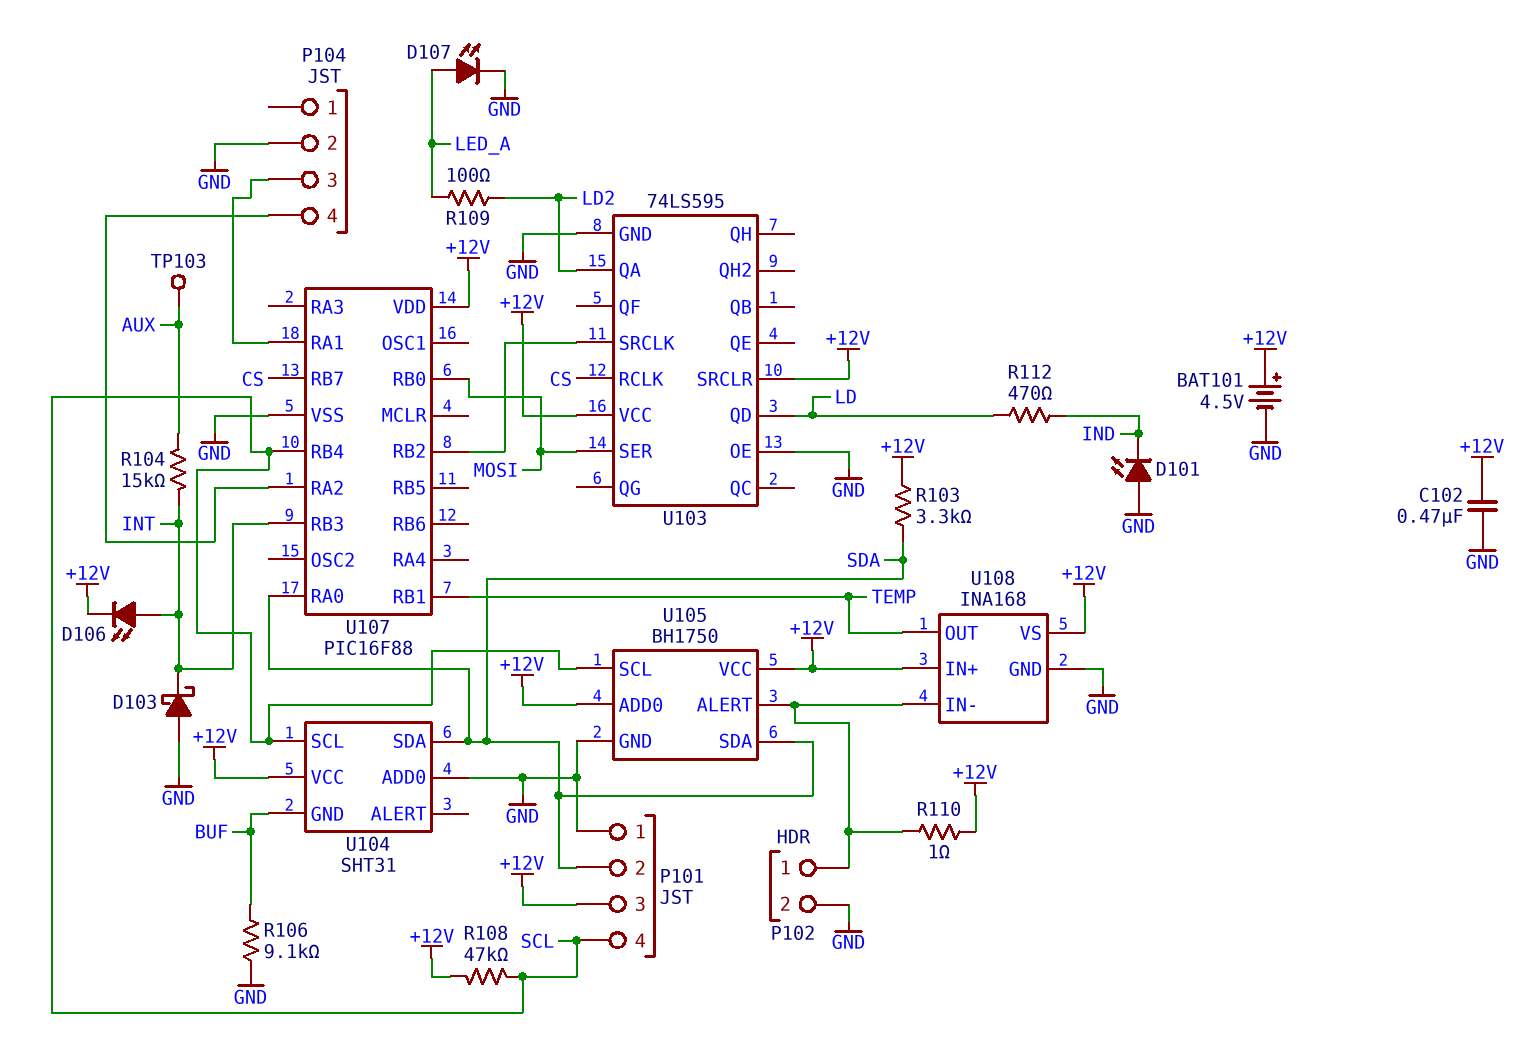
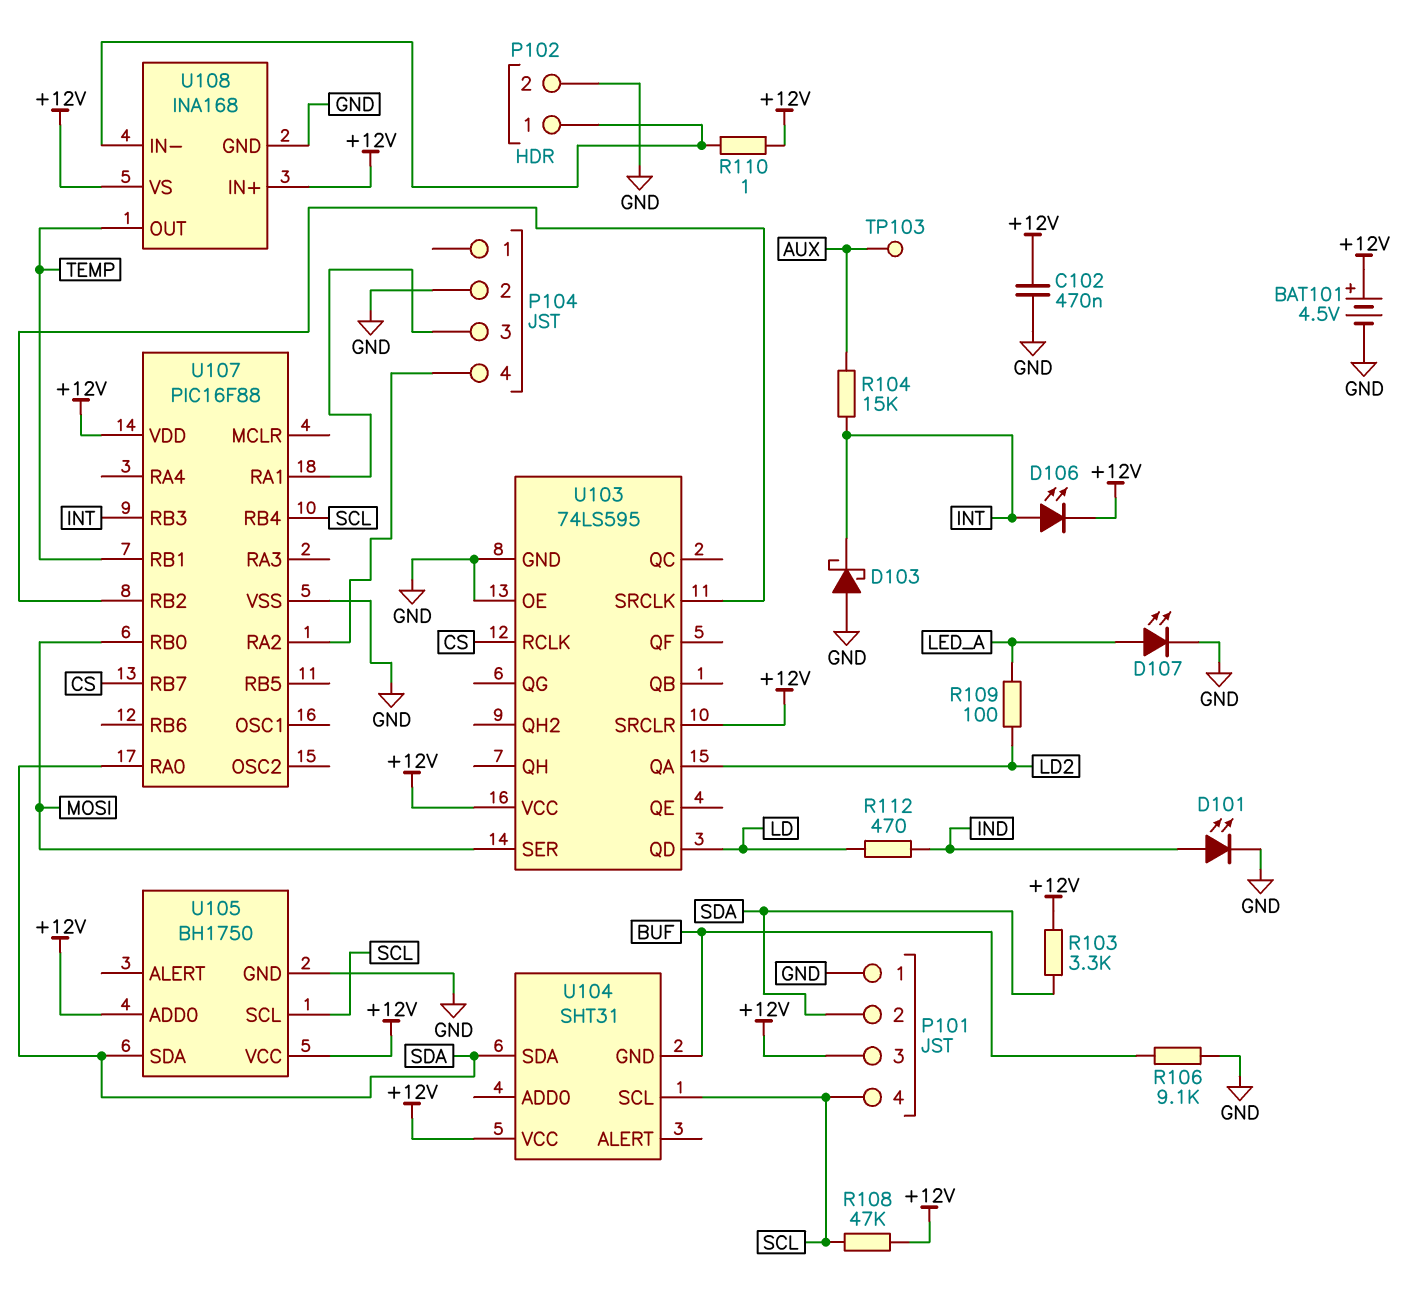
D101: LED (A GND, K IND) -> LED (A IND, K GND)
U104 pin ADD0: GND -> none
U105 pin ALERT: P102/1 -> none

